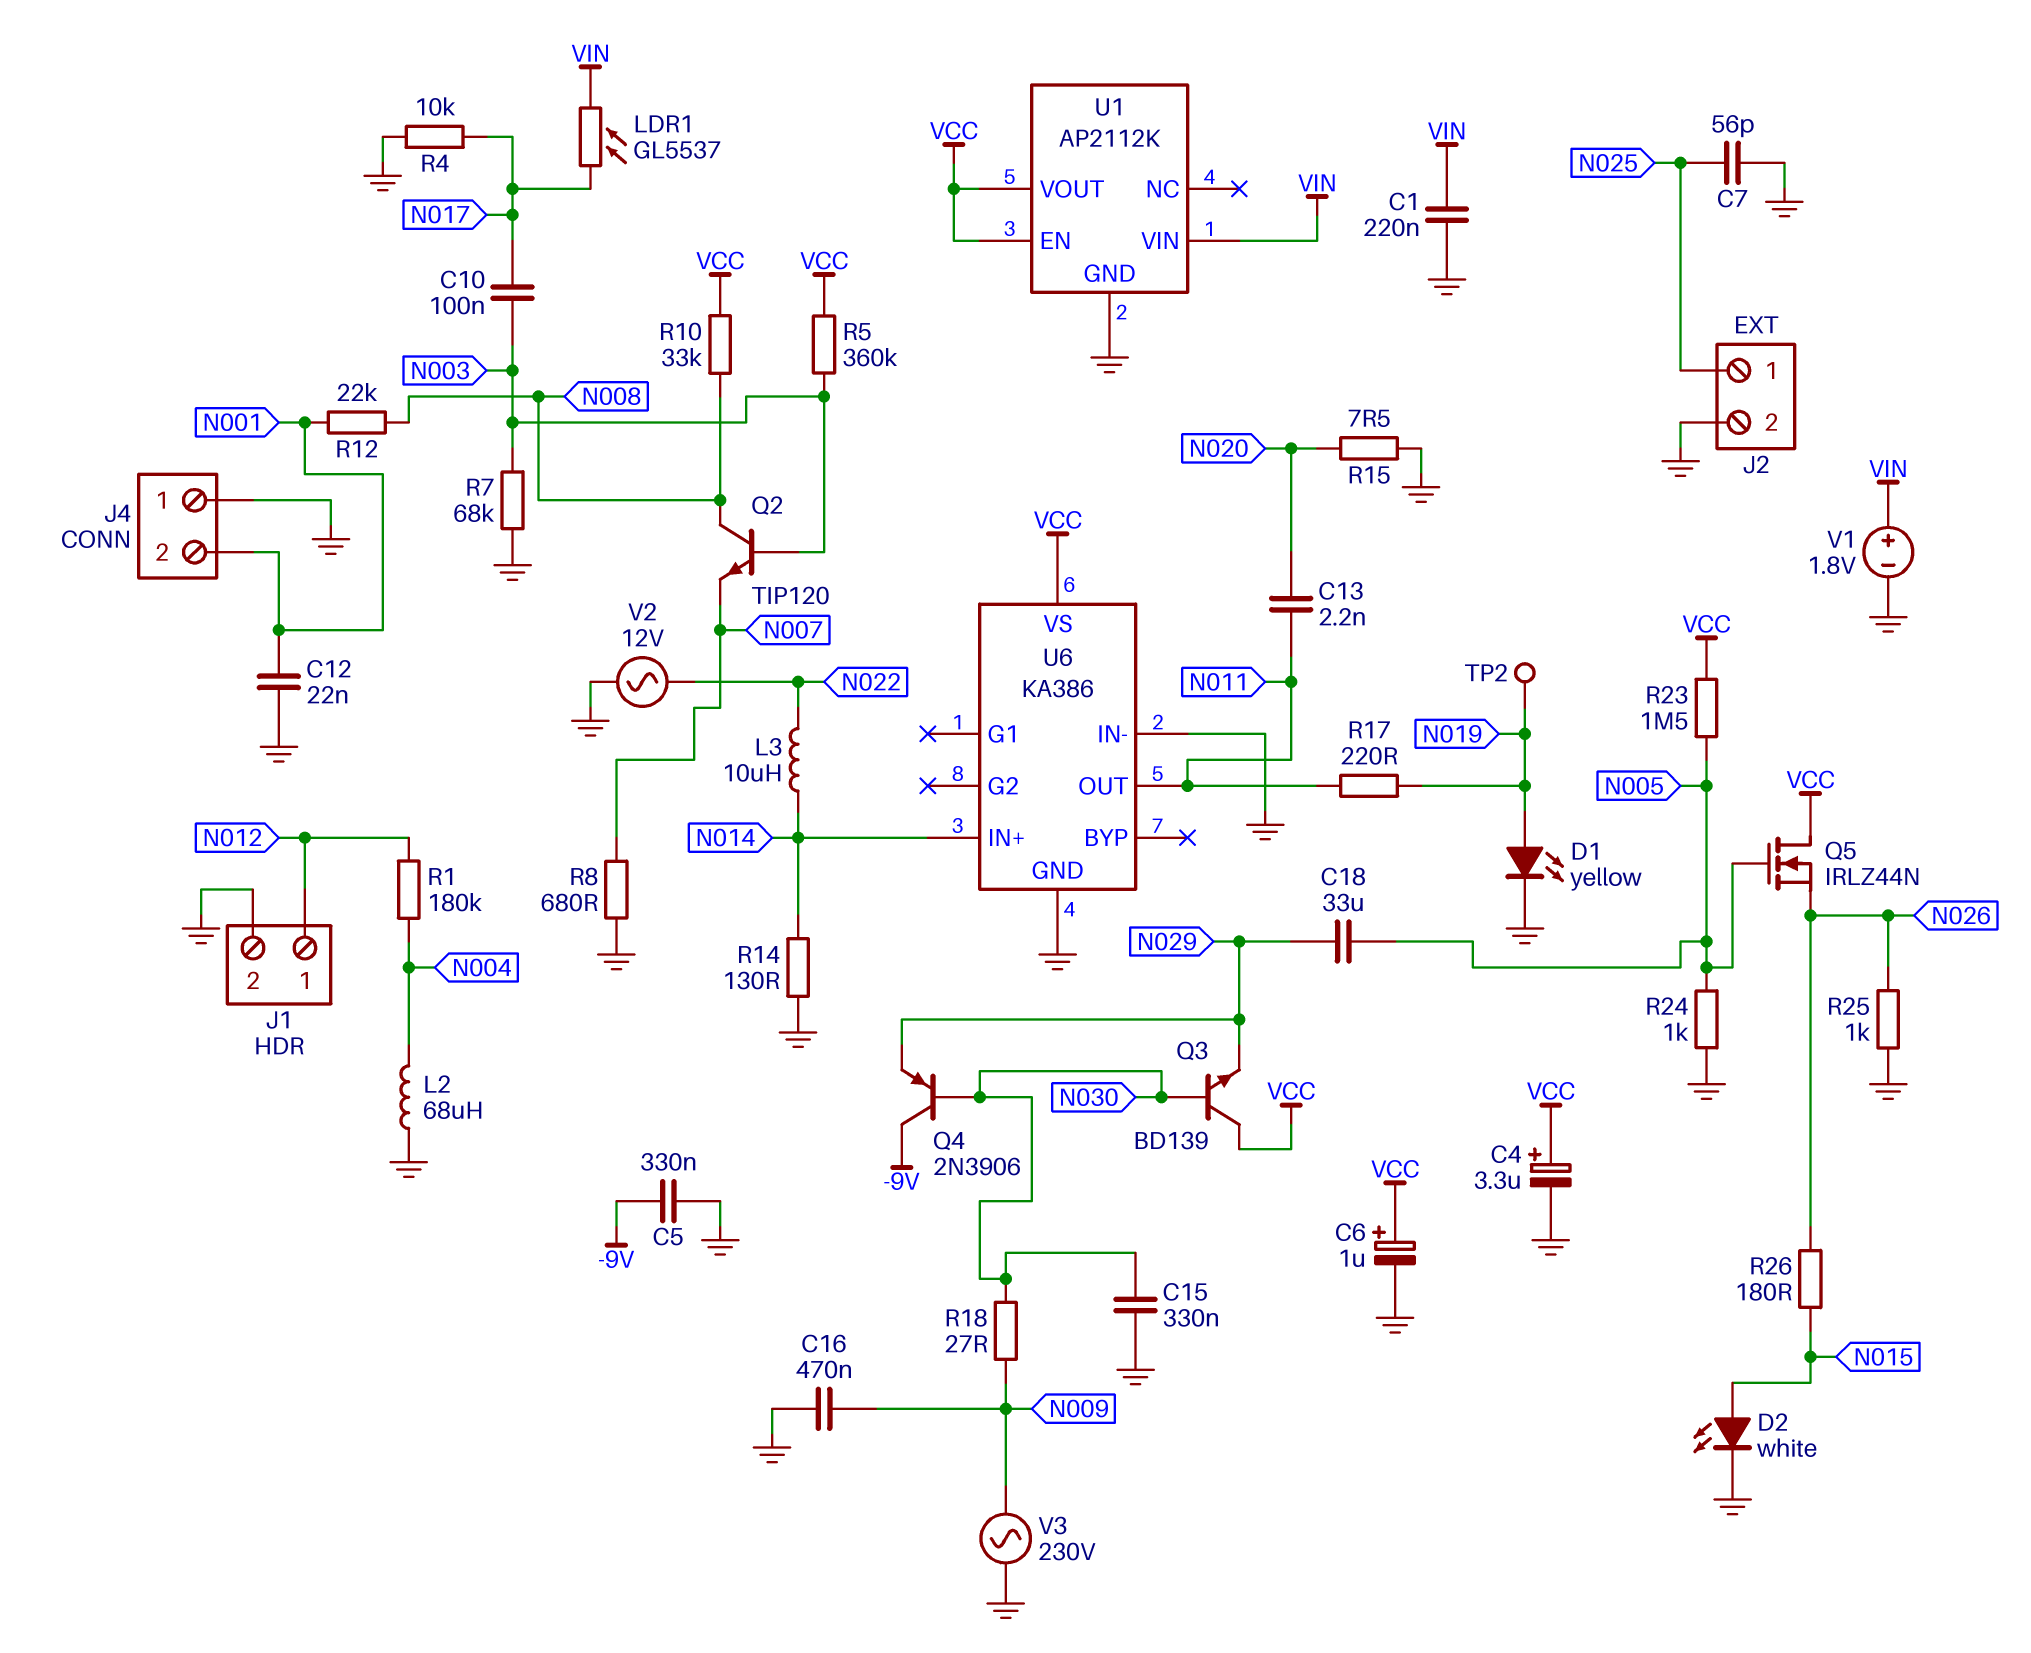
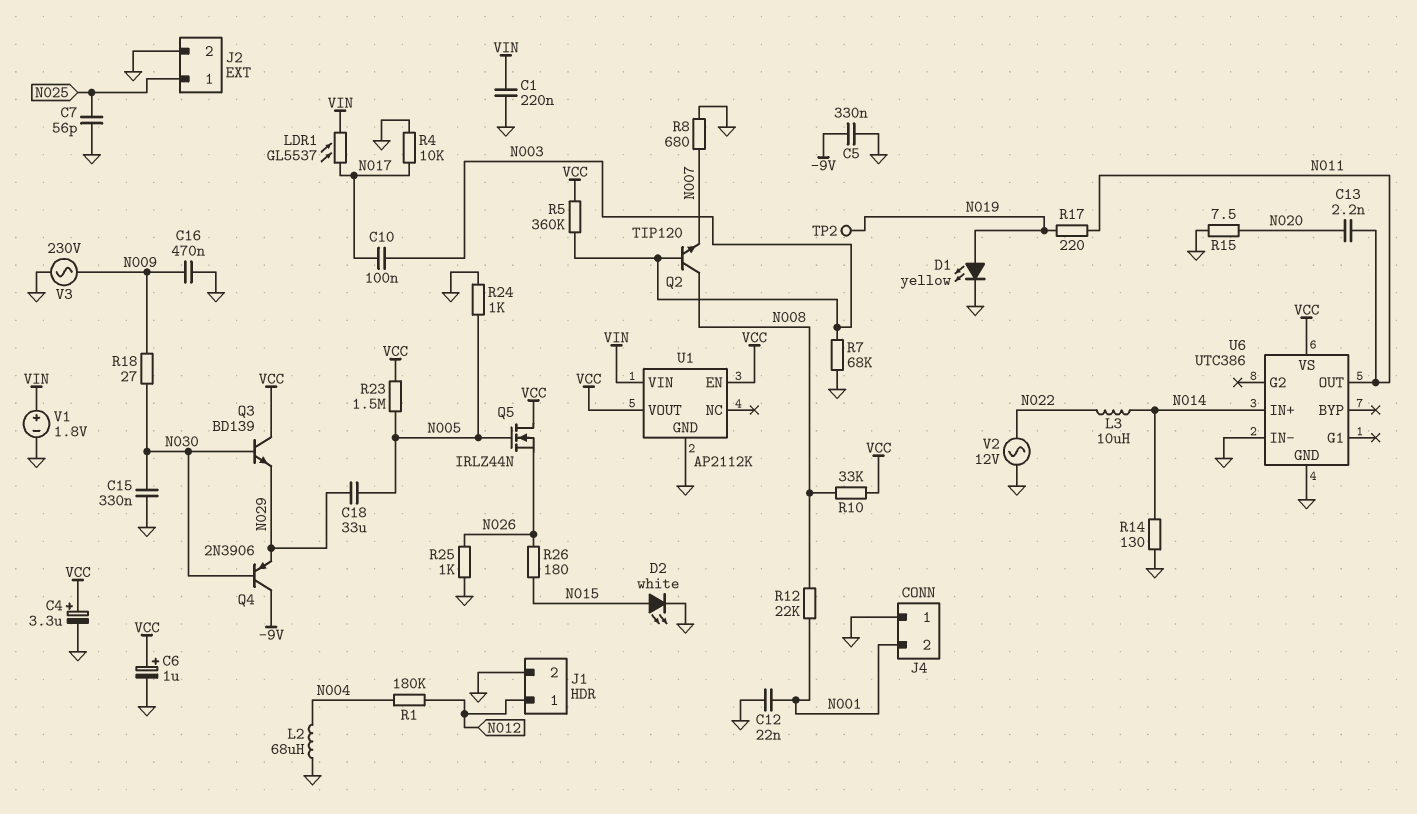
U6: KA386 -> UTC386

